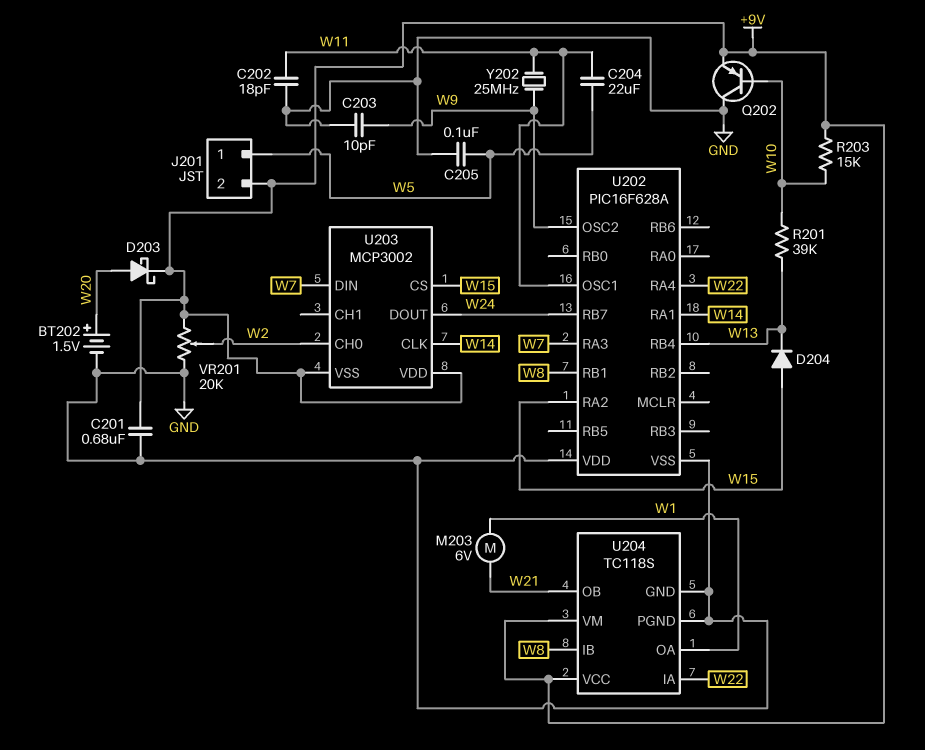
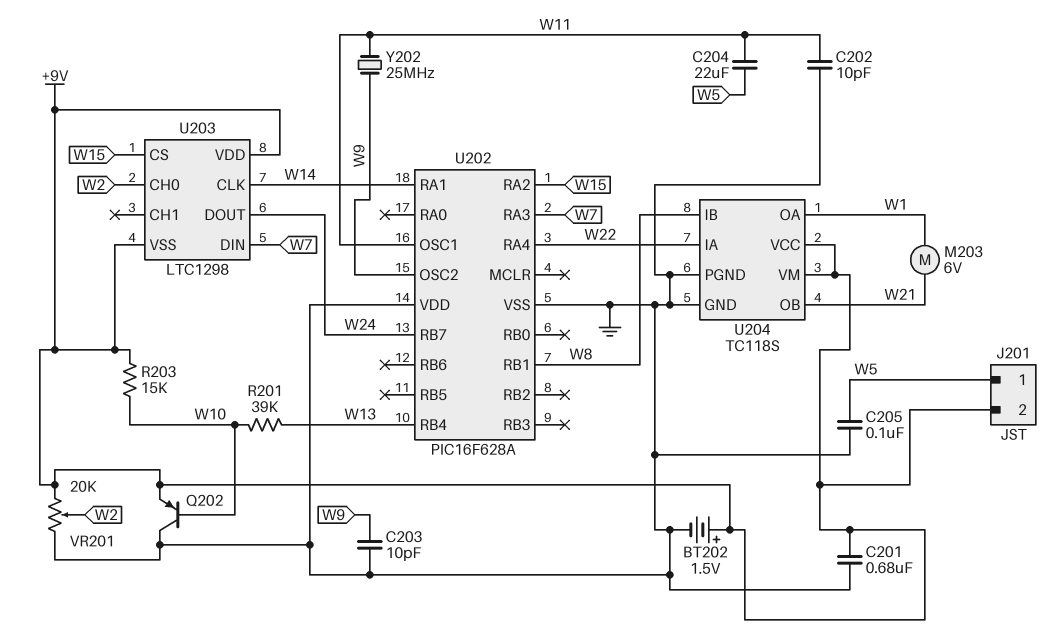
BT202: 1.5V (plus W20, minus GND) -> 1.5V (plus +9V, minus GND)
C202: 18pF (GND, W11) -> 10pF (GND, W11)
D203: schottky (A W20, K +9V) -> none
D204: diode (A W15, K W13) -> none
U203: MCP3002 -> LTC1298

